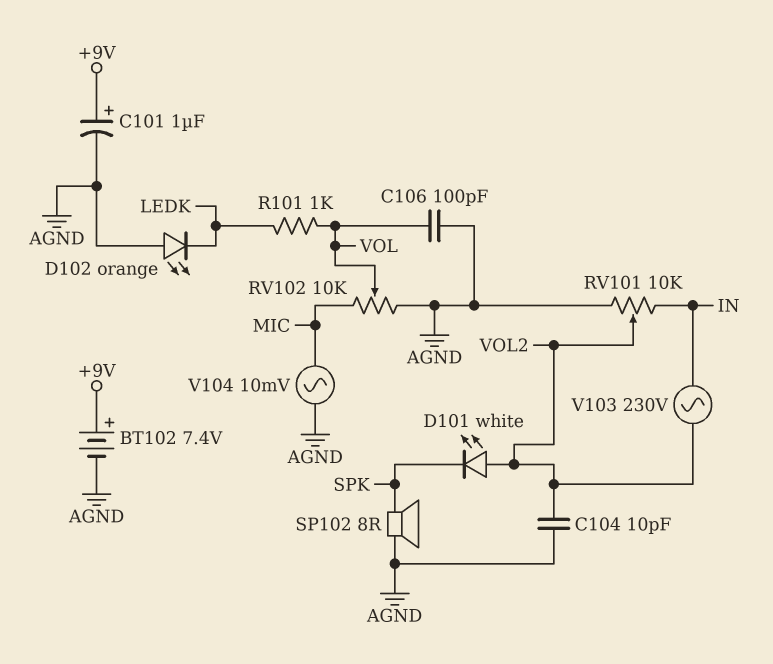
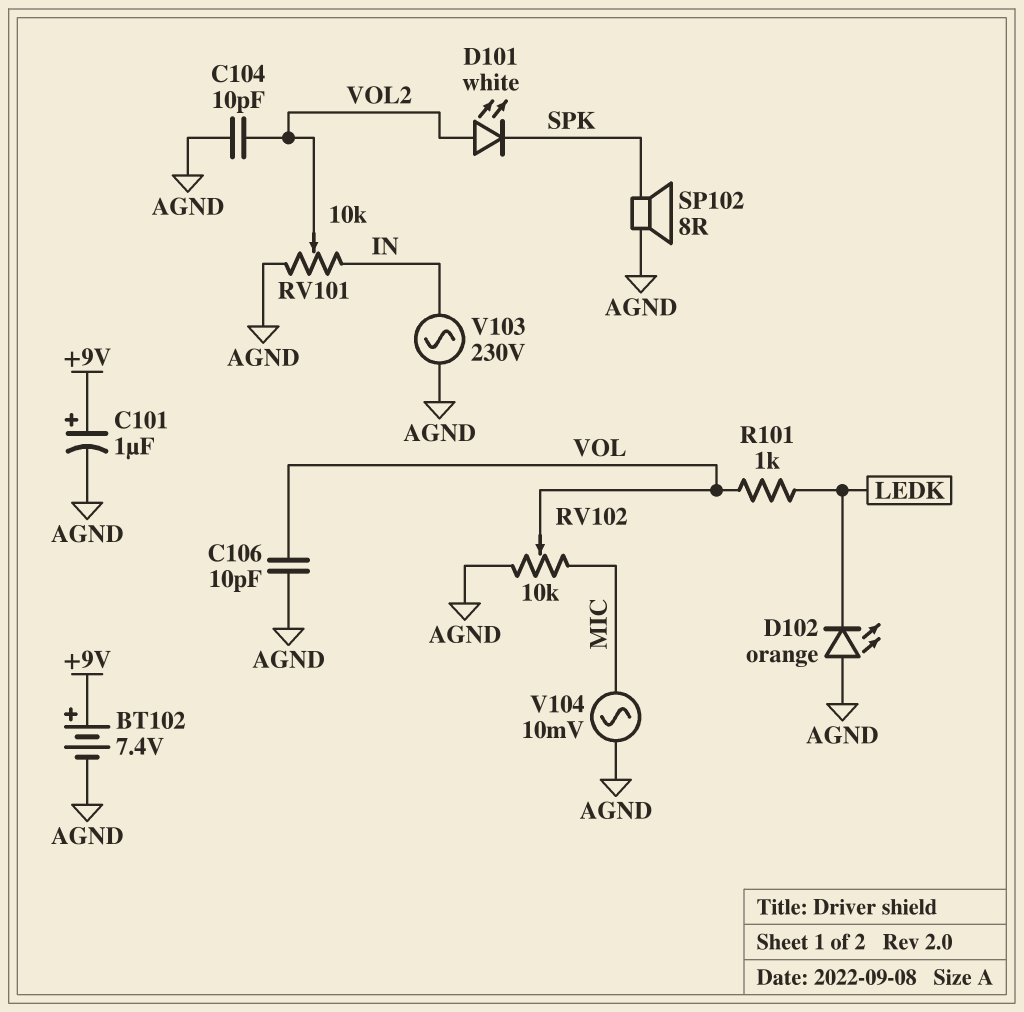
C106: 100pF (AGND, VOL) -> 10pF (AGND, VOL)
V103: AC 230V (IN, VOL2) -> AC 230V (AGND, IN)

